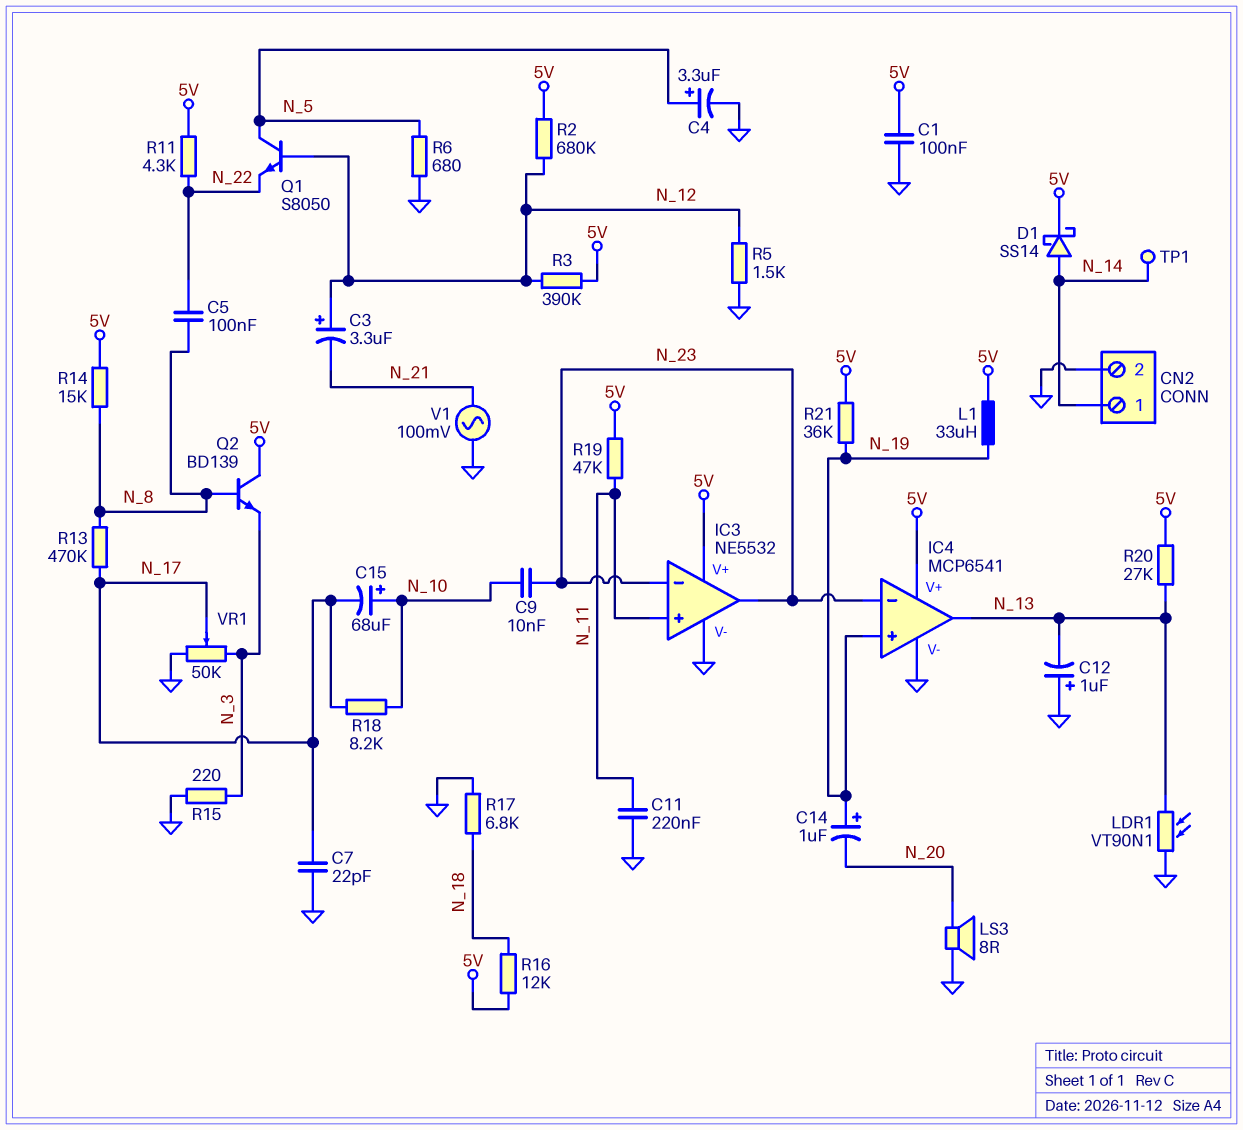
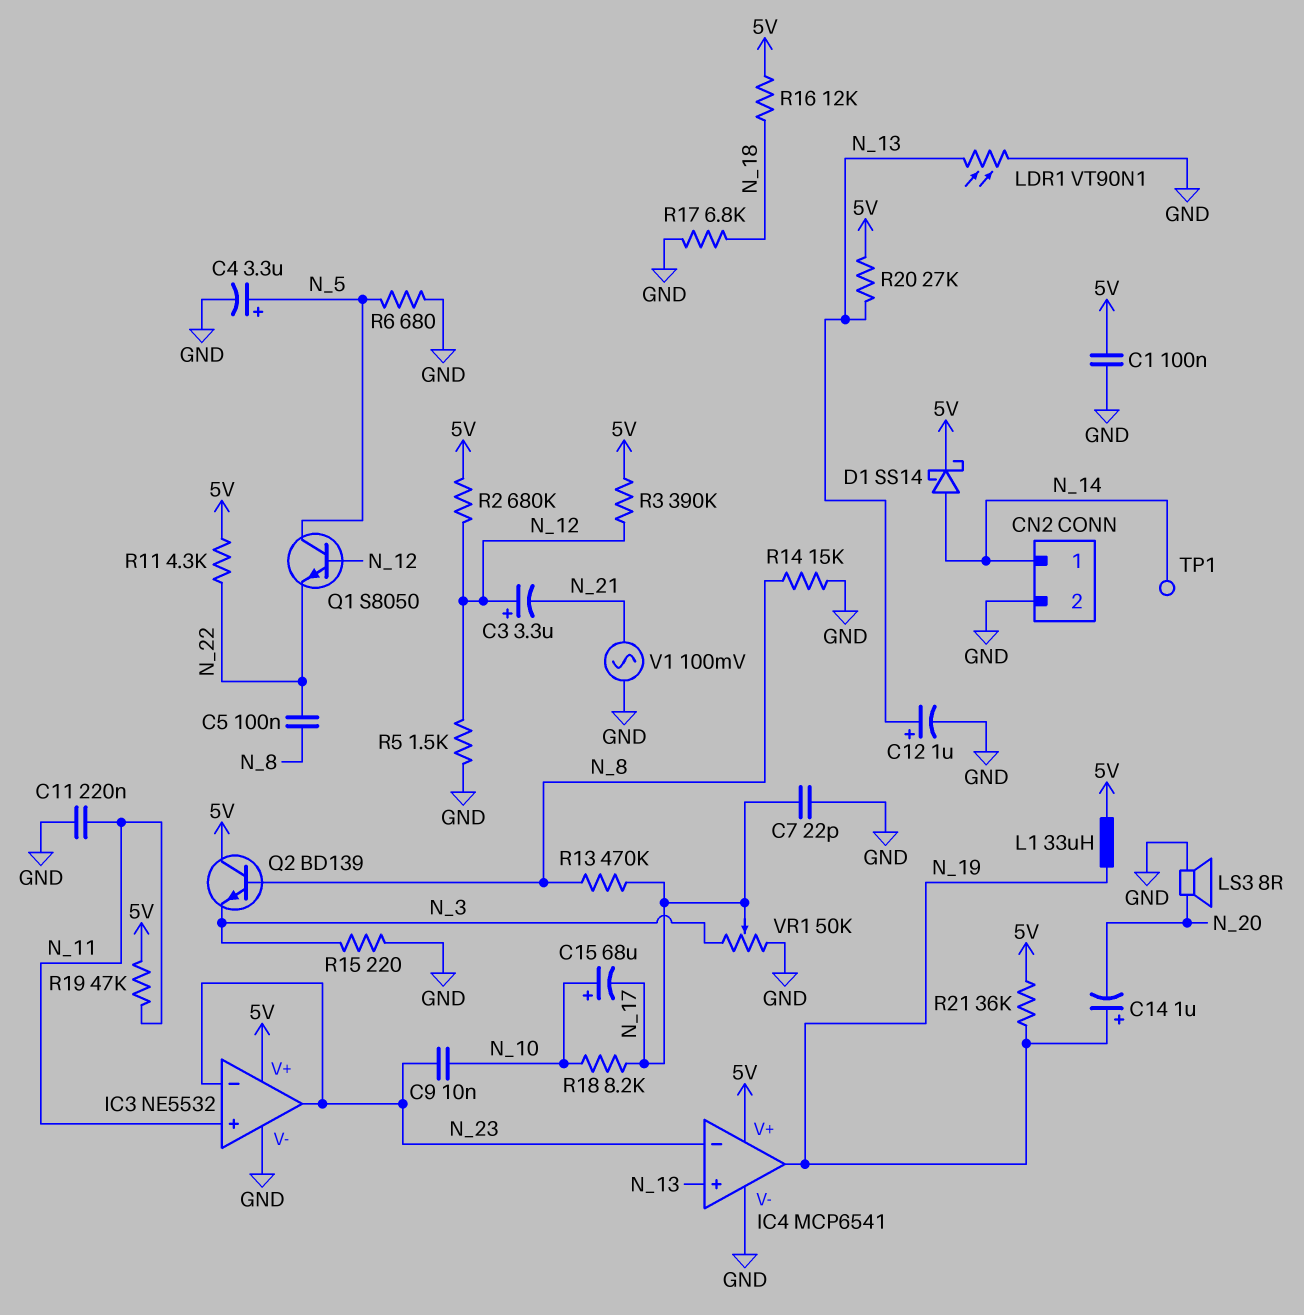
C12: 1uF (plus GND, minus N_13) -> 1uF (plus N_13, minus GND)
IC4 pin in+: N_19 -> N_13
IC4 pin out: N_13 -> N_19
R14: 15k (5V, N_8) -> 15k (GND, N_8)

